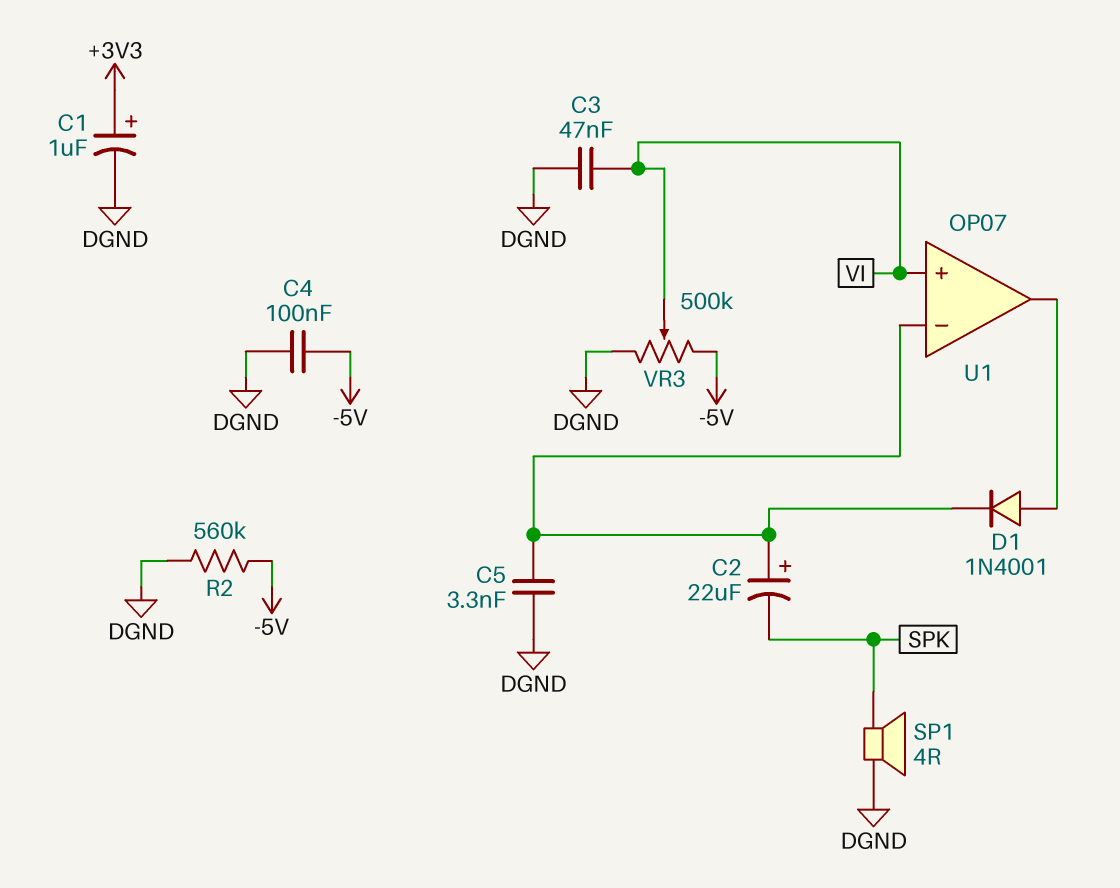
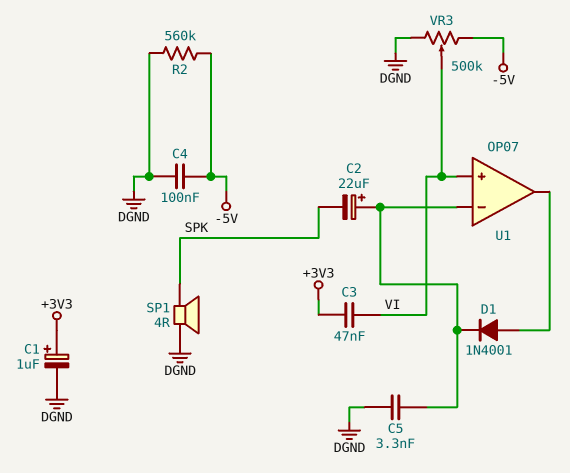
C3: 47nF (DGND, VI) -> 47nF (+3V3, VI)

